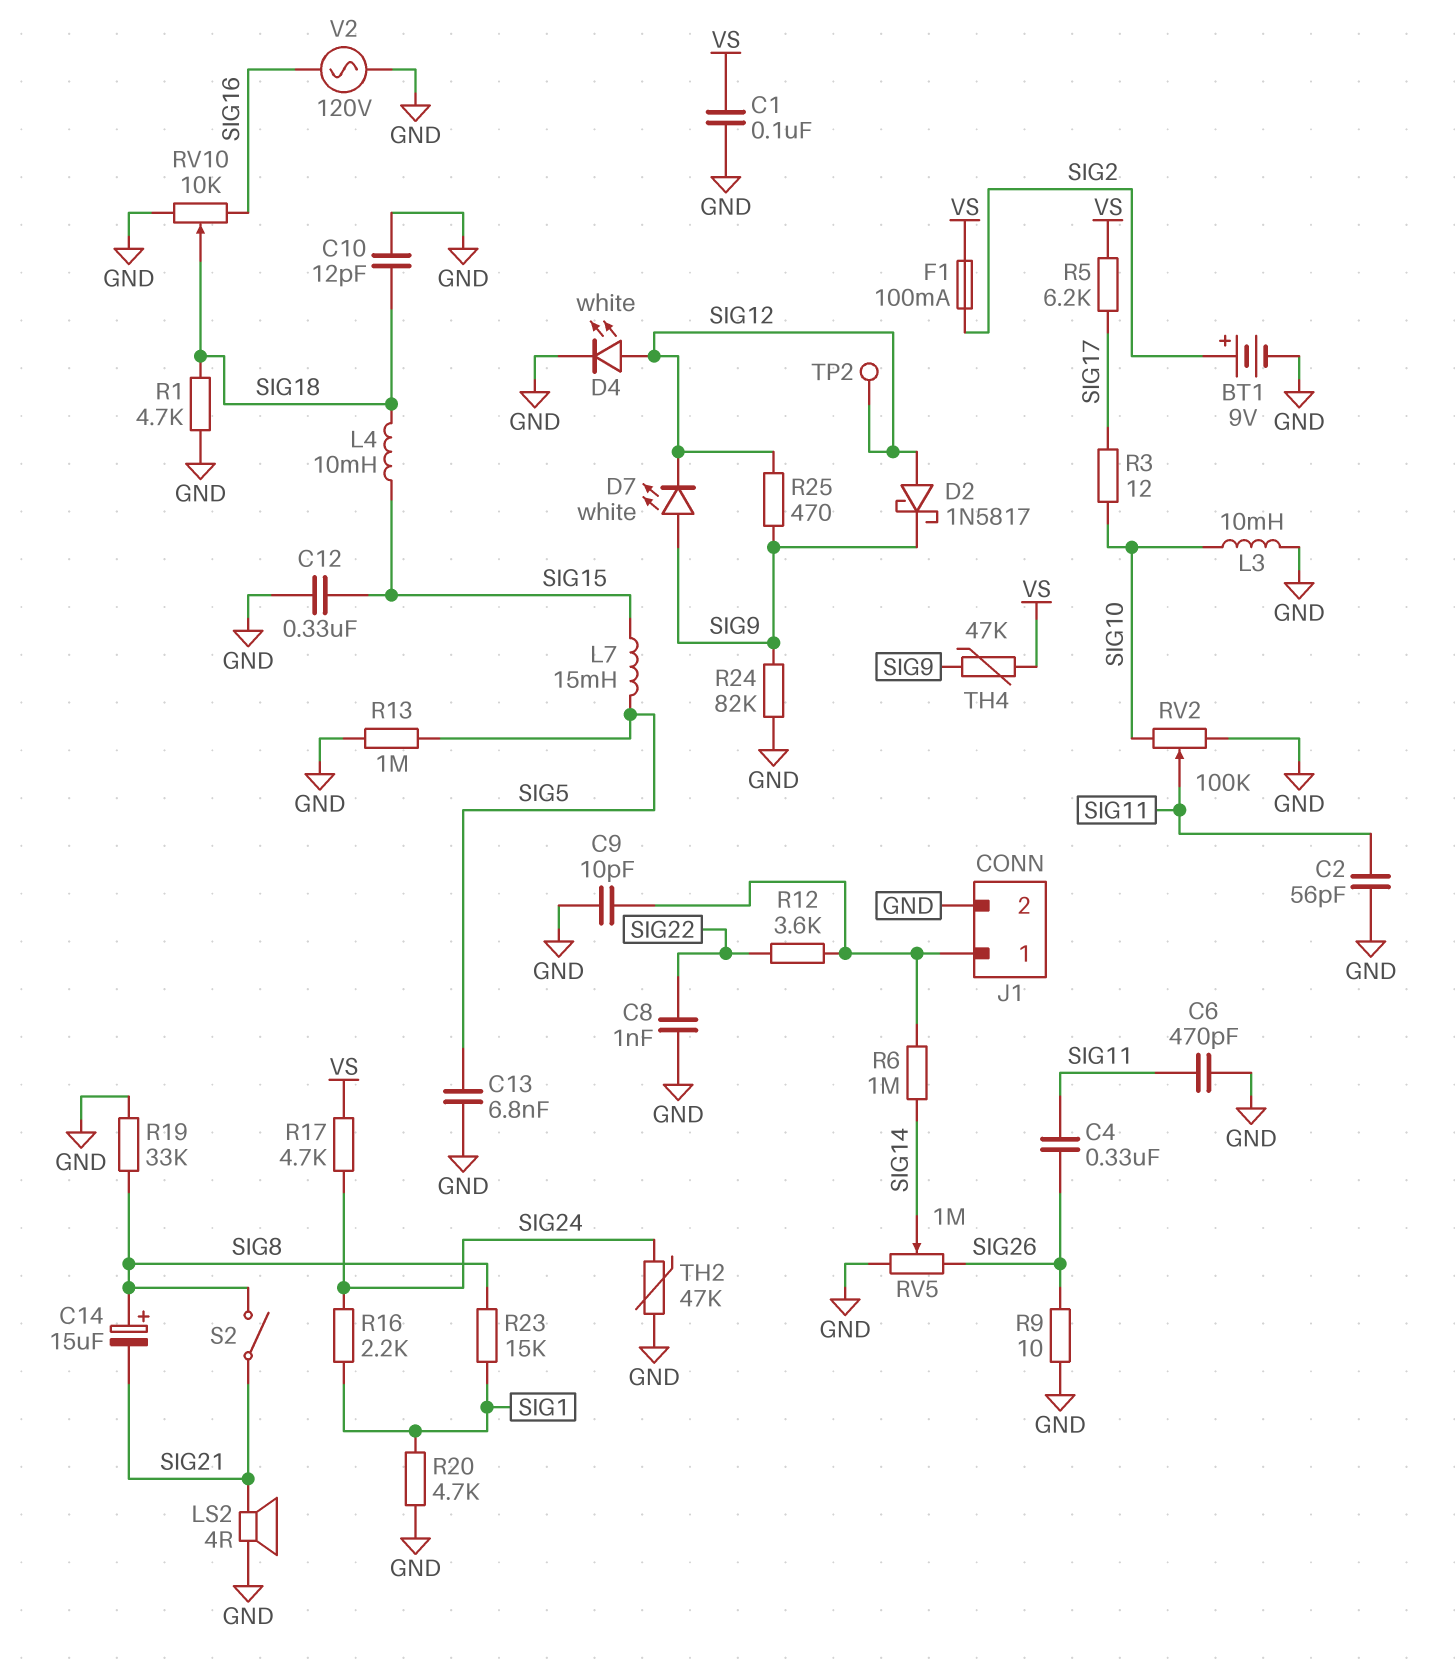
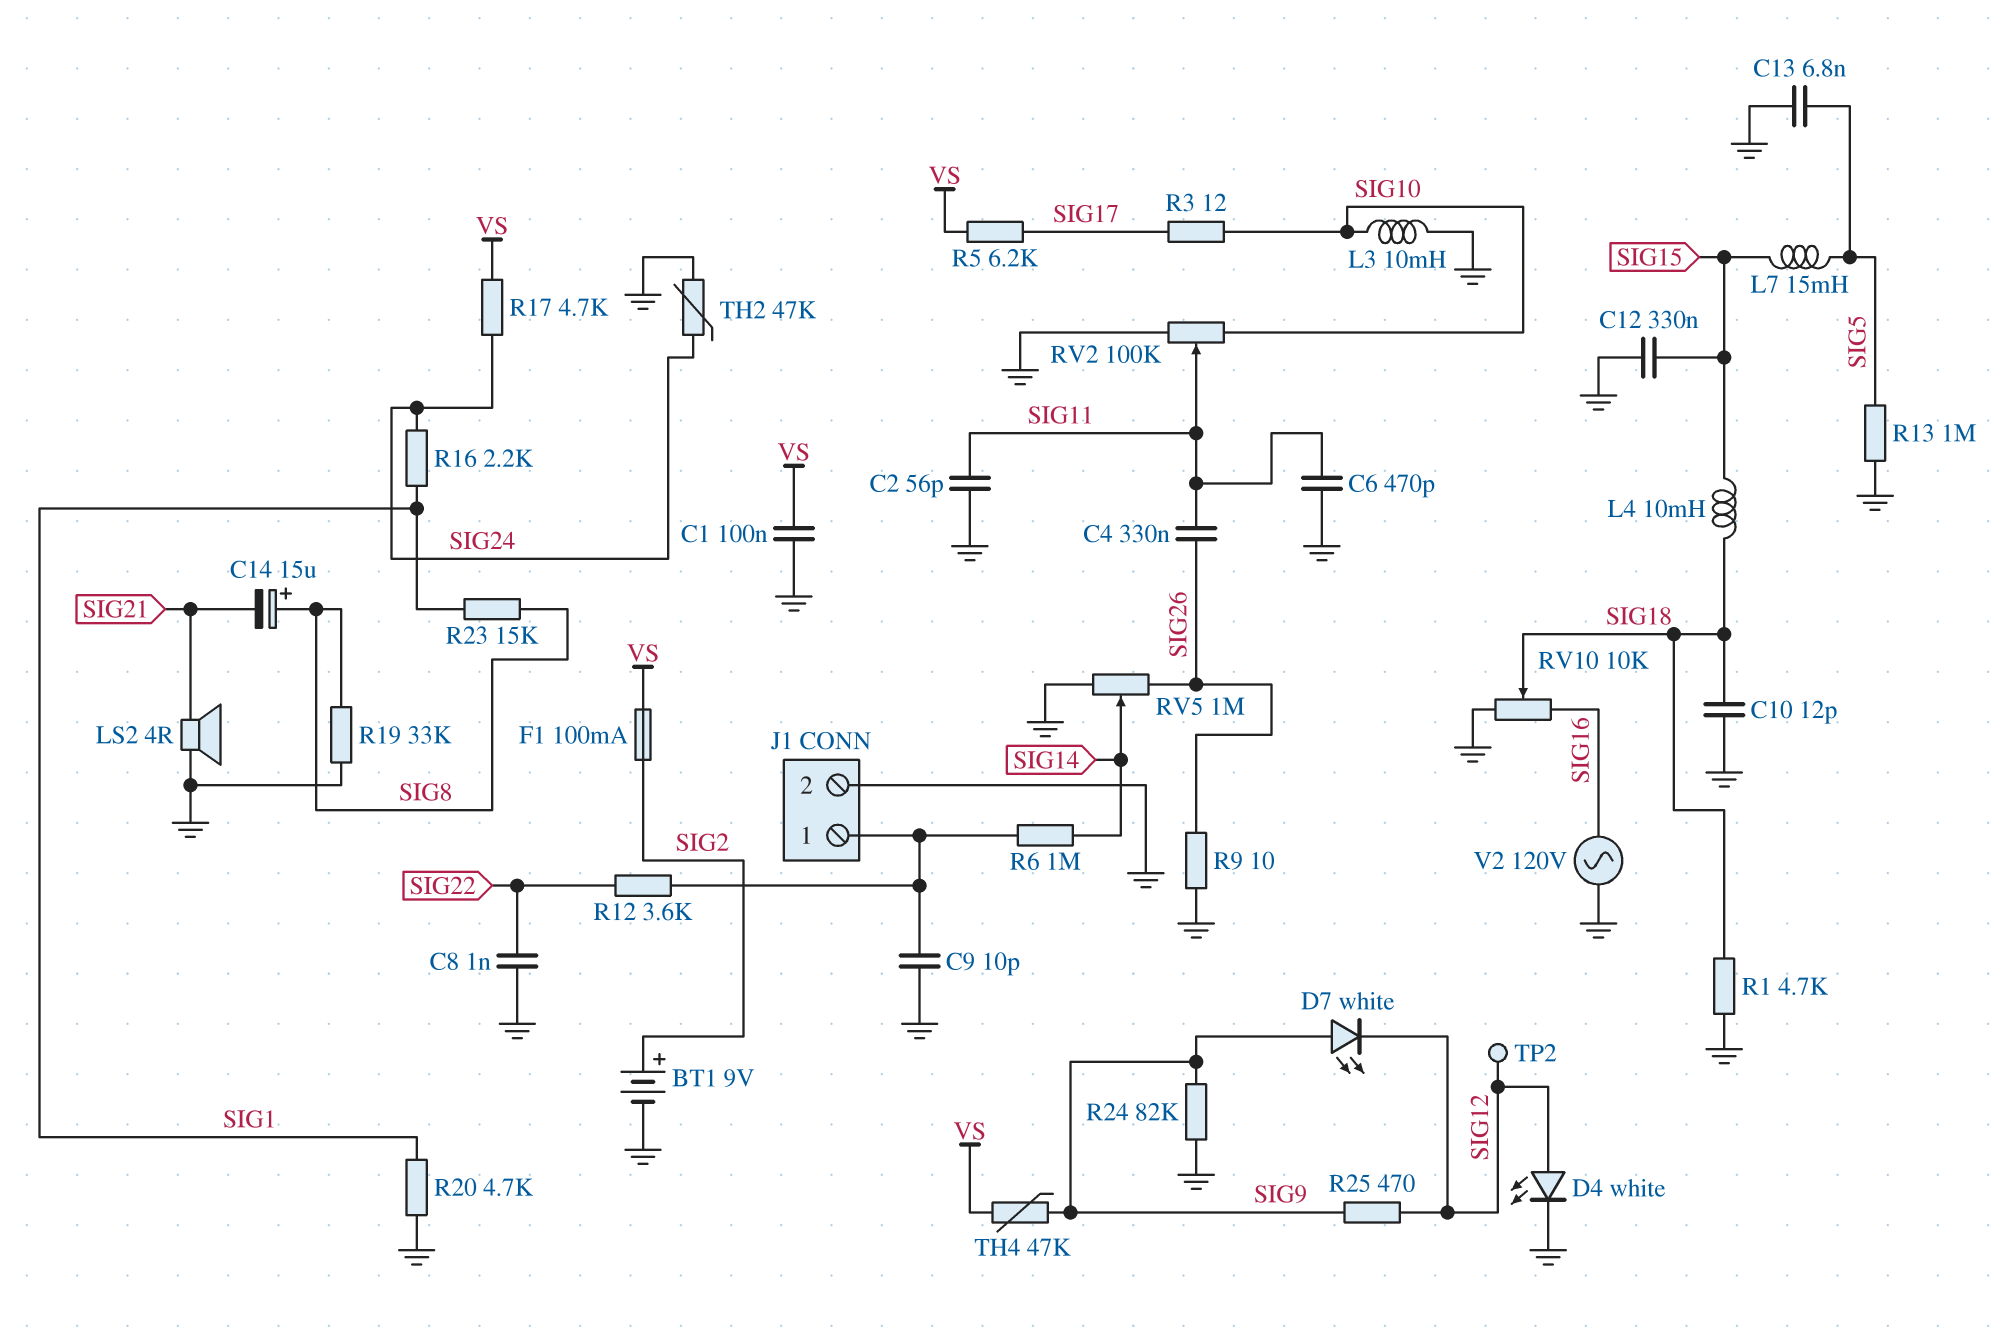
D2: schottky 1N5817 (A SIG12, K SIG9) -> none
S2: switch (SIG8, SIG21) -> none

